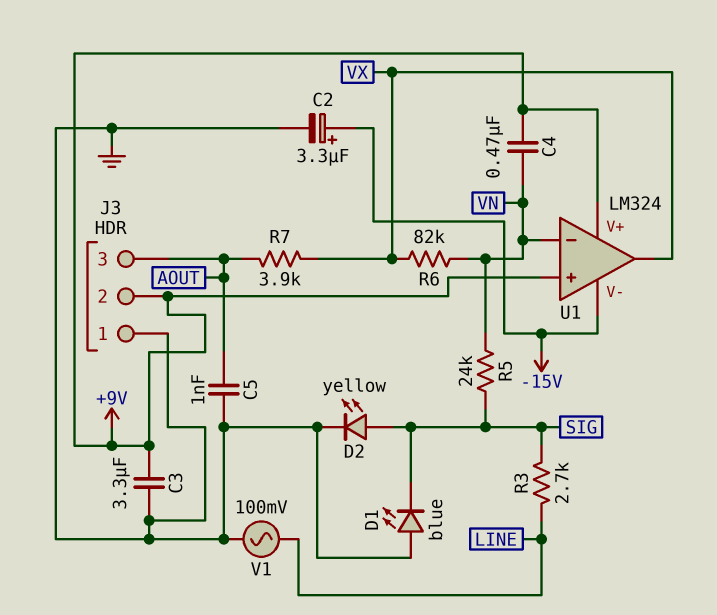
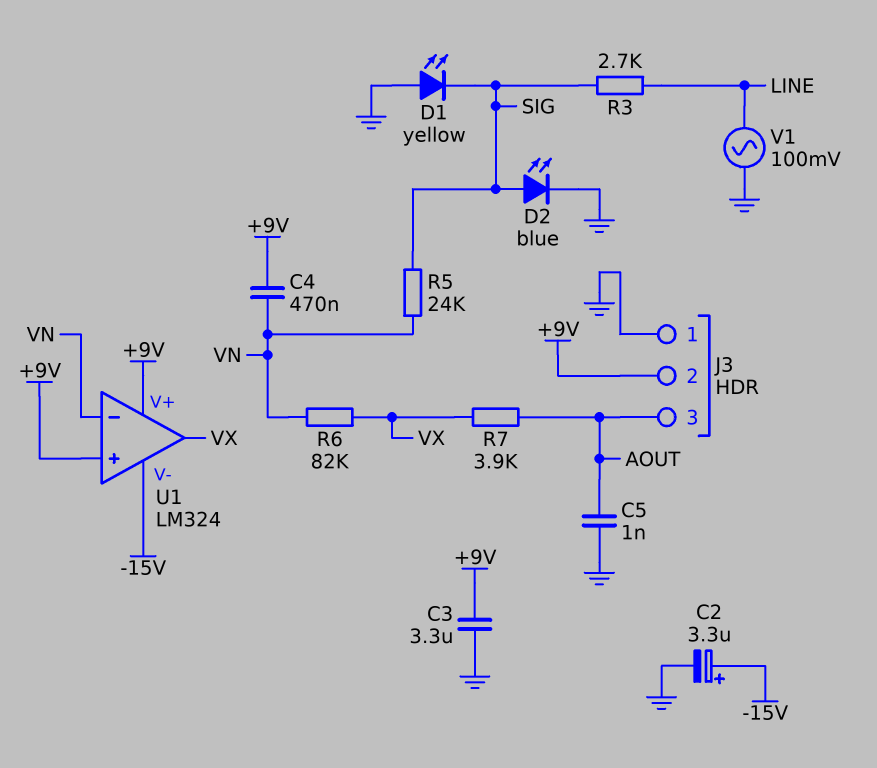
D1: LED blue (A GND, K SIG) -> LED yellow (A GND, K SIG)
D2: LED yellow (A SIG, K GND) -> LED blue (A SIG, K GND)

